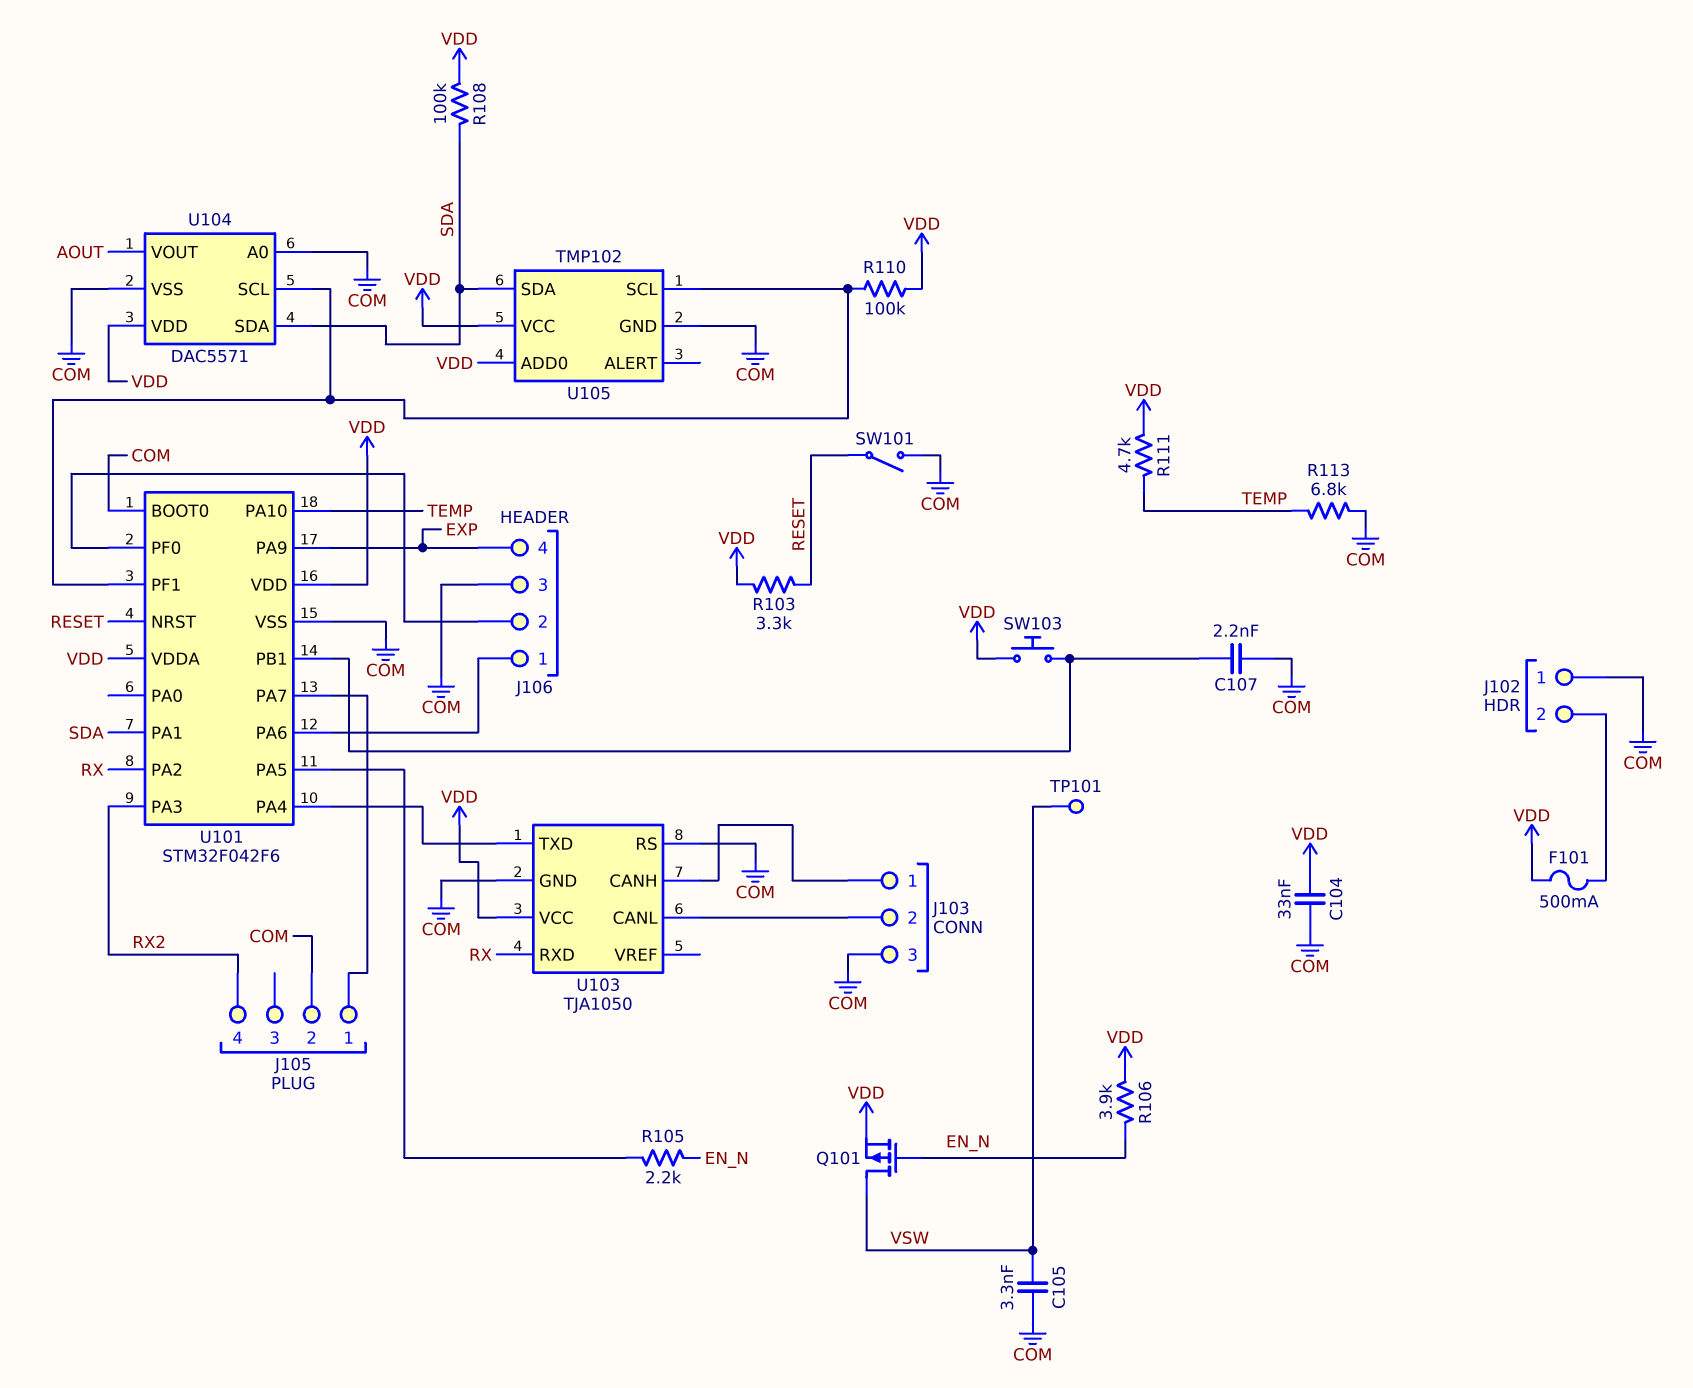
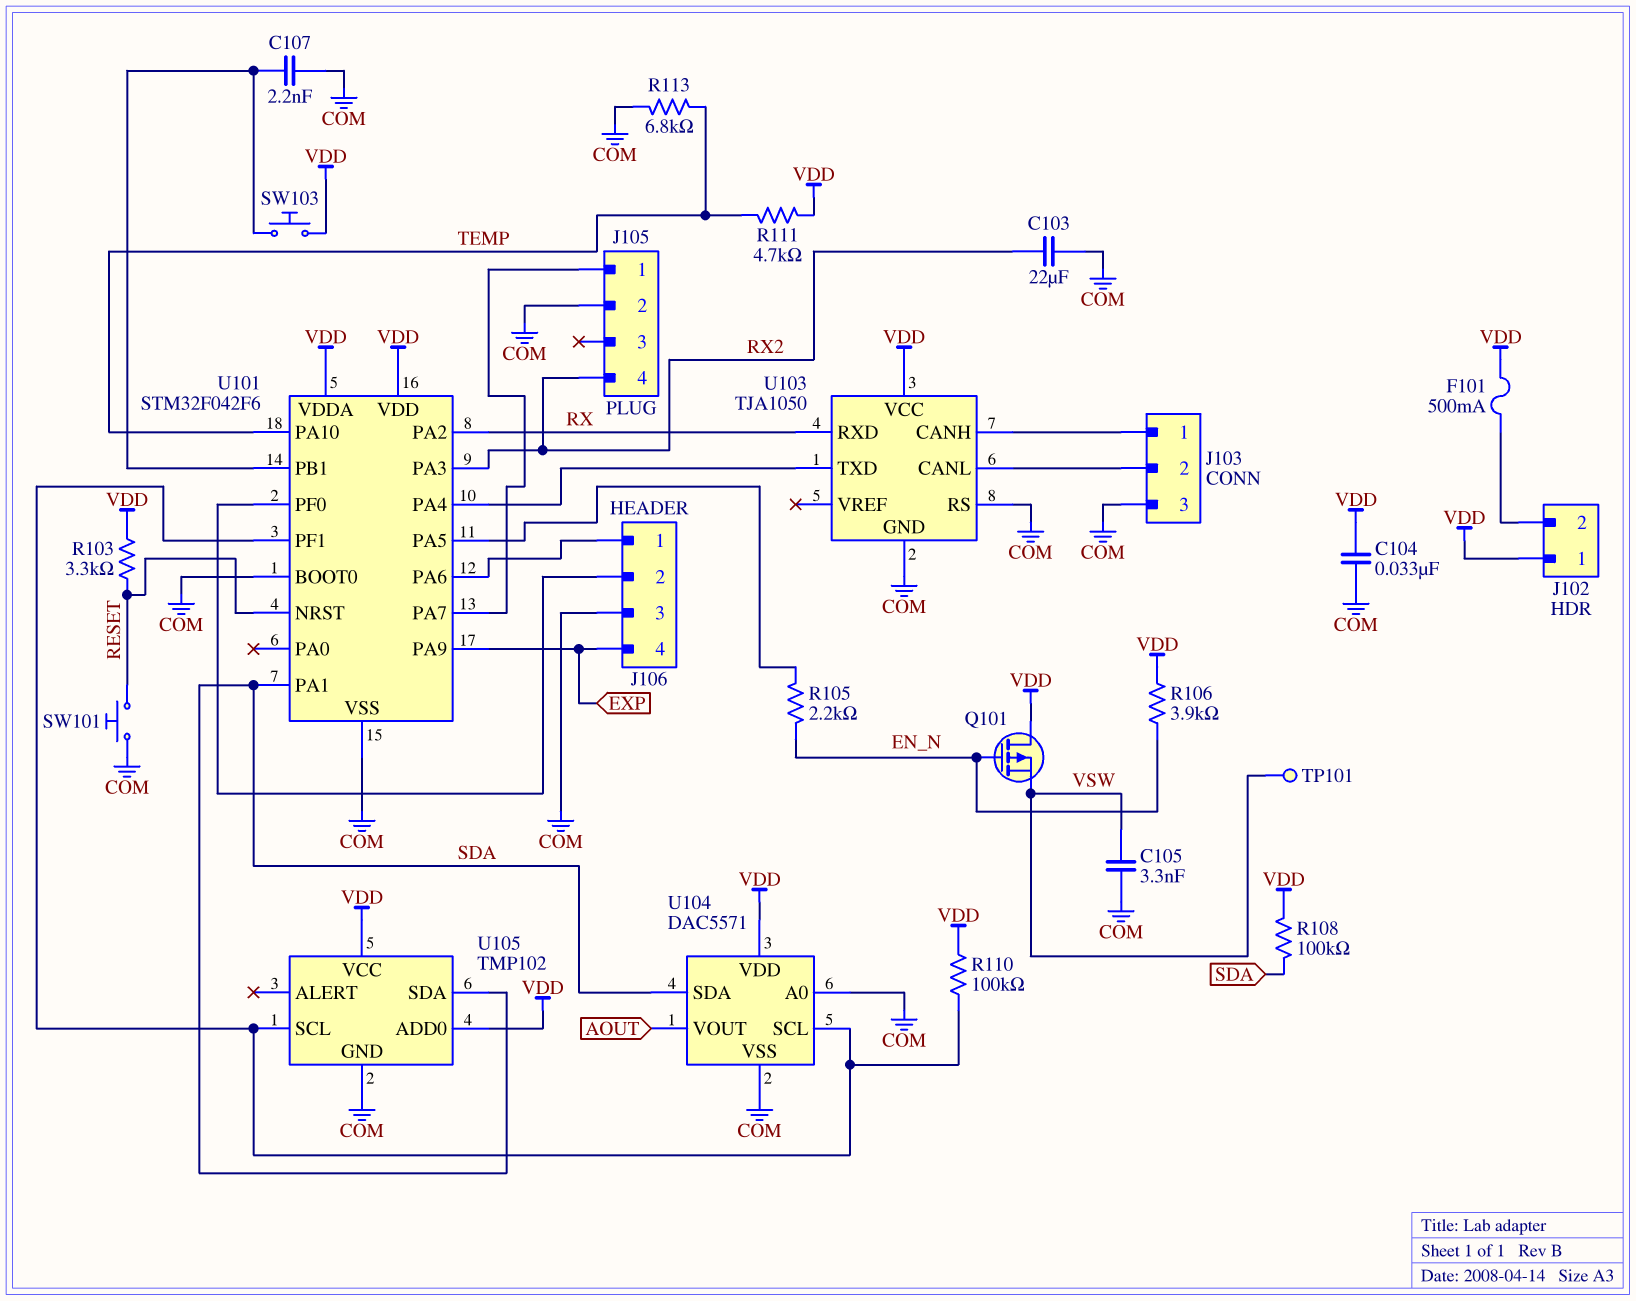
C103: none -> 22uF (COM, RX2)
J102 pin 1: COM -> VDD
Q101: PMOS (G EN_N, D VSW, S VDD) -> PMOS (G EN_N, D VDD, S VSW)
SW101: switch (COM, RESET) -> button (COM, RESET)

